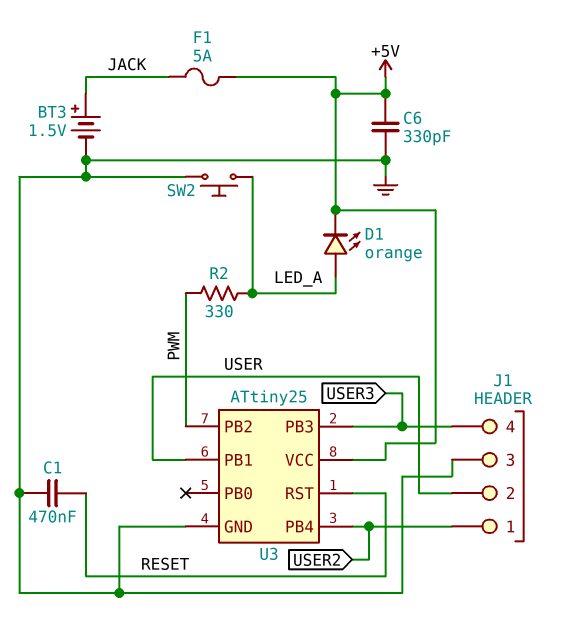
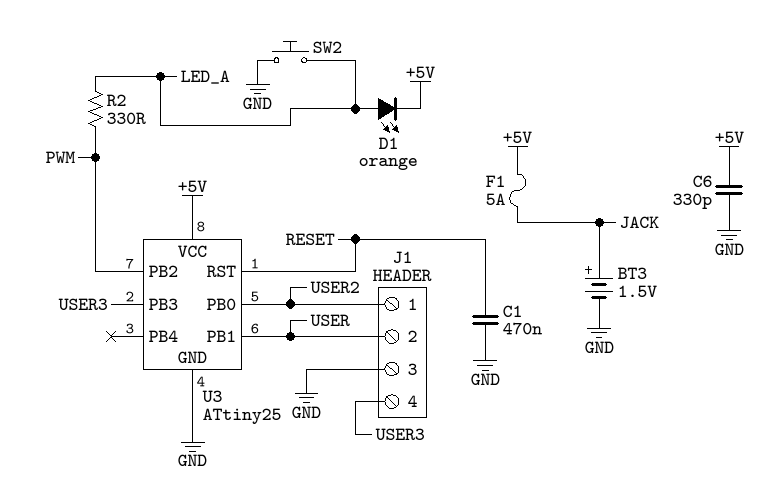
U3 pin PB0: none -> USER2
U3 pin PB4: USER2 -> none

